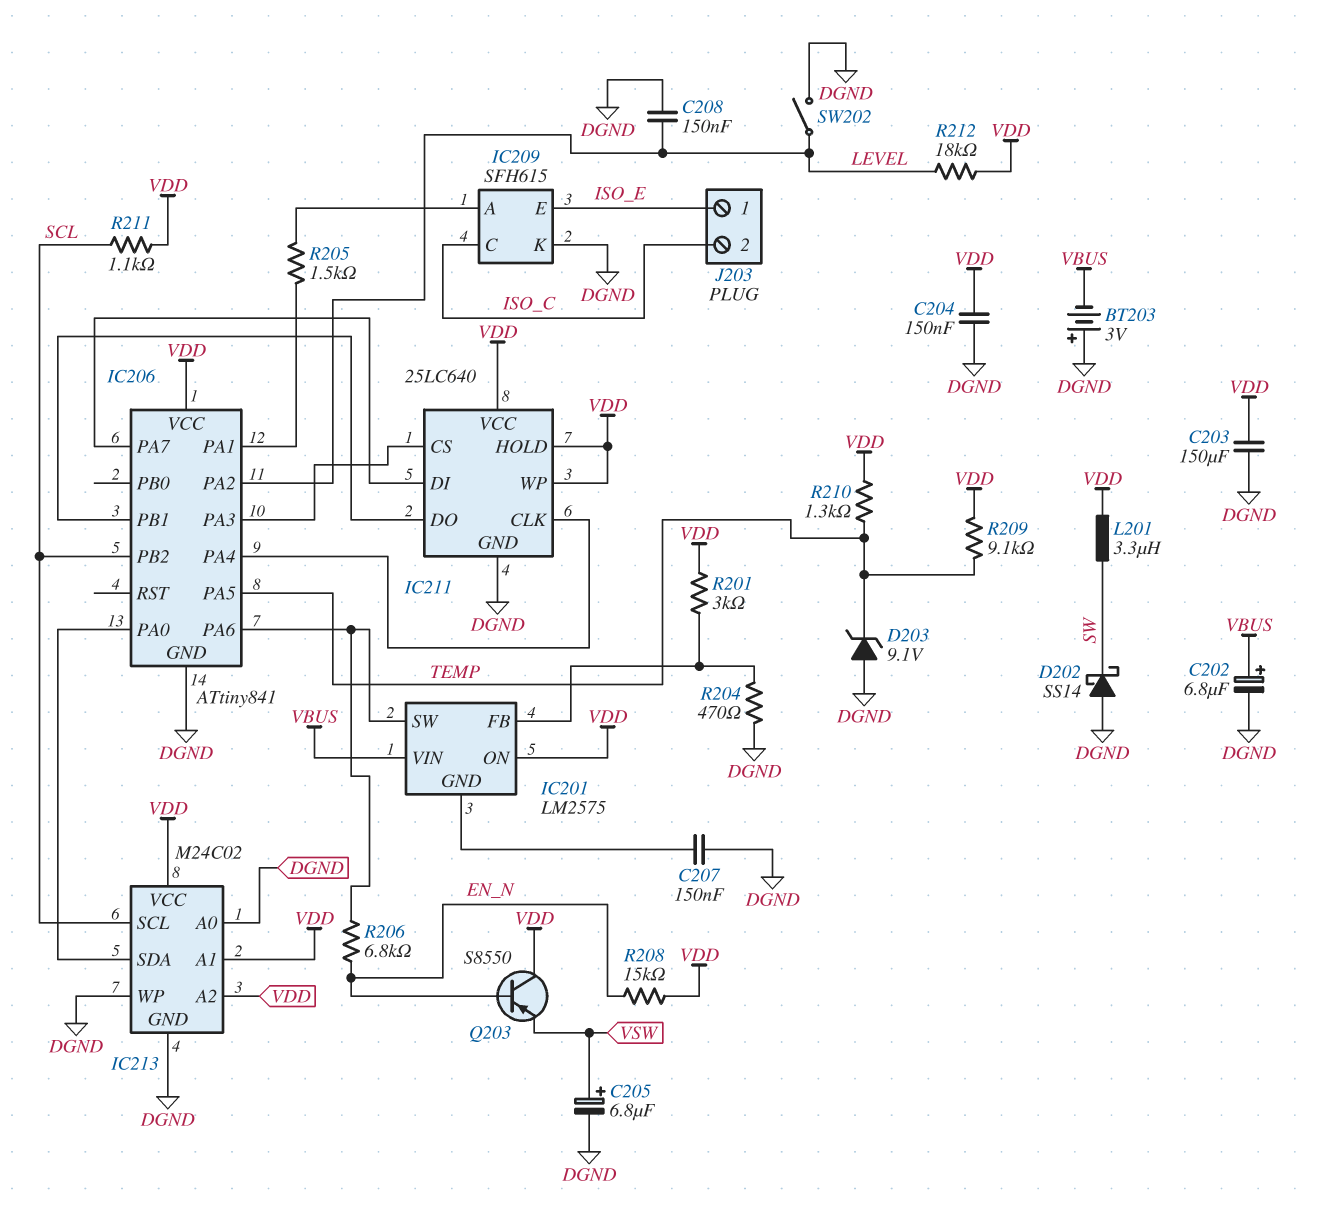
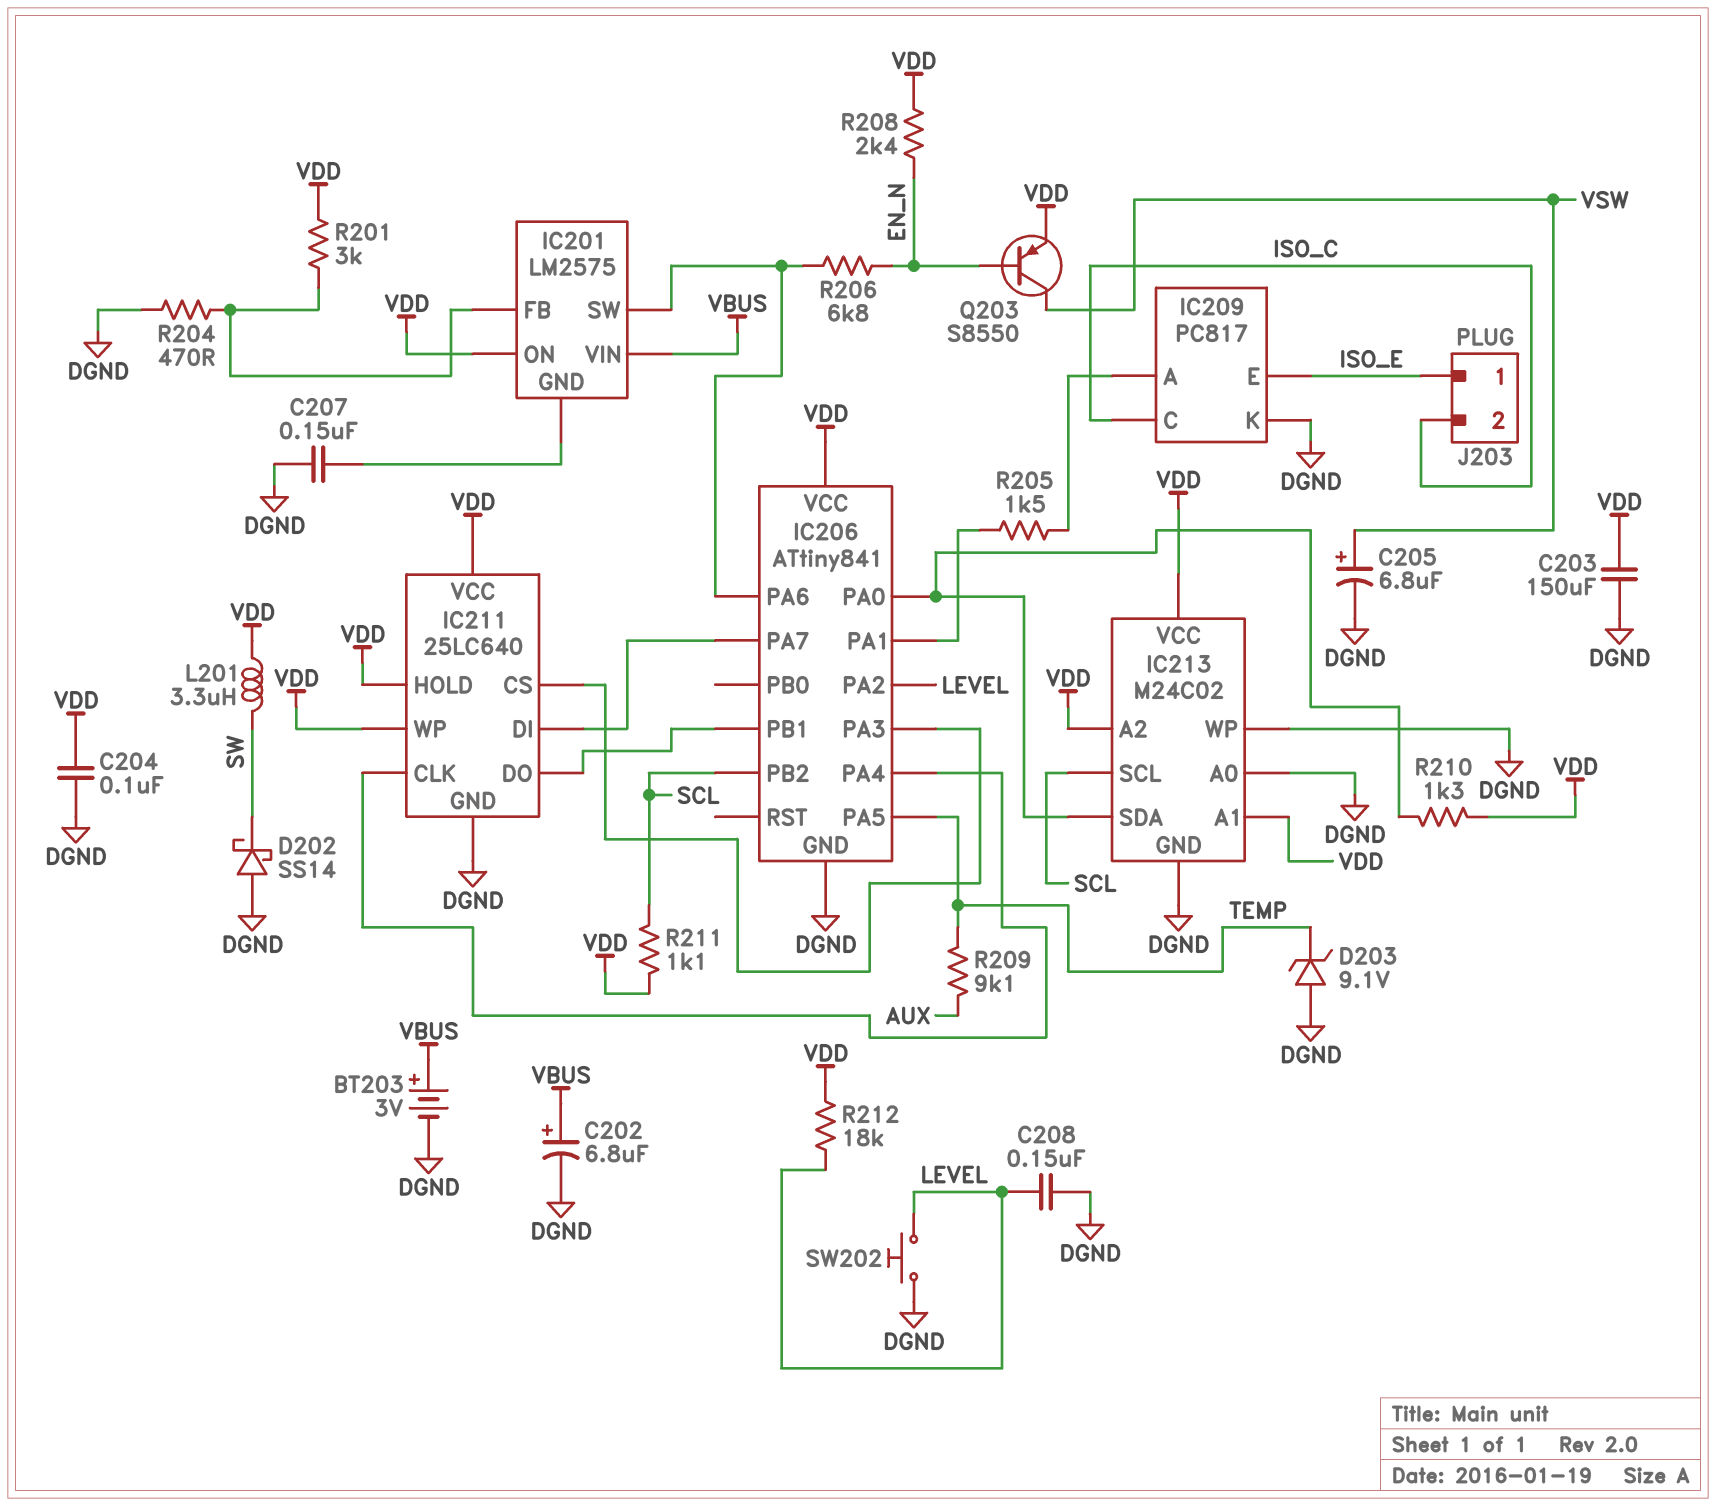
BT203: 3V (plus DGND, minus VBUS) -> 3V (plus VBUS, minus DGND)
C204: 150nF (DGND, VDD) -> 100nF (DGND, VDD)
IC209: SFH615 -> PC817
Q203: PNP S8550 (B EN_N, C VDD, E VSW) -> PNP S8550 (B EN_N, C VSW, E VDD)
R208: 15k (EN_N, VDD) -> 2.4k (EN_N, VDD)
R209: 9.1k (TEMP, VDD) -> 9.1k (AUX, TEMP)
R210: 1.3k (TEMP, VDD) -> 1.3k (IC206/PA0, VDD)
SW202: switch (DGND, LEVEL) -> button (DGND, LEVEL)

